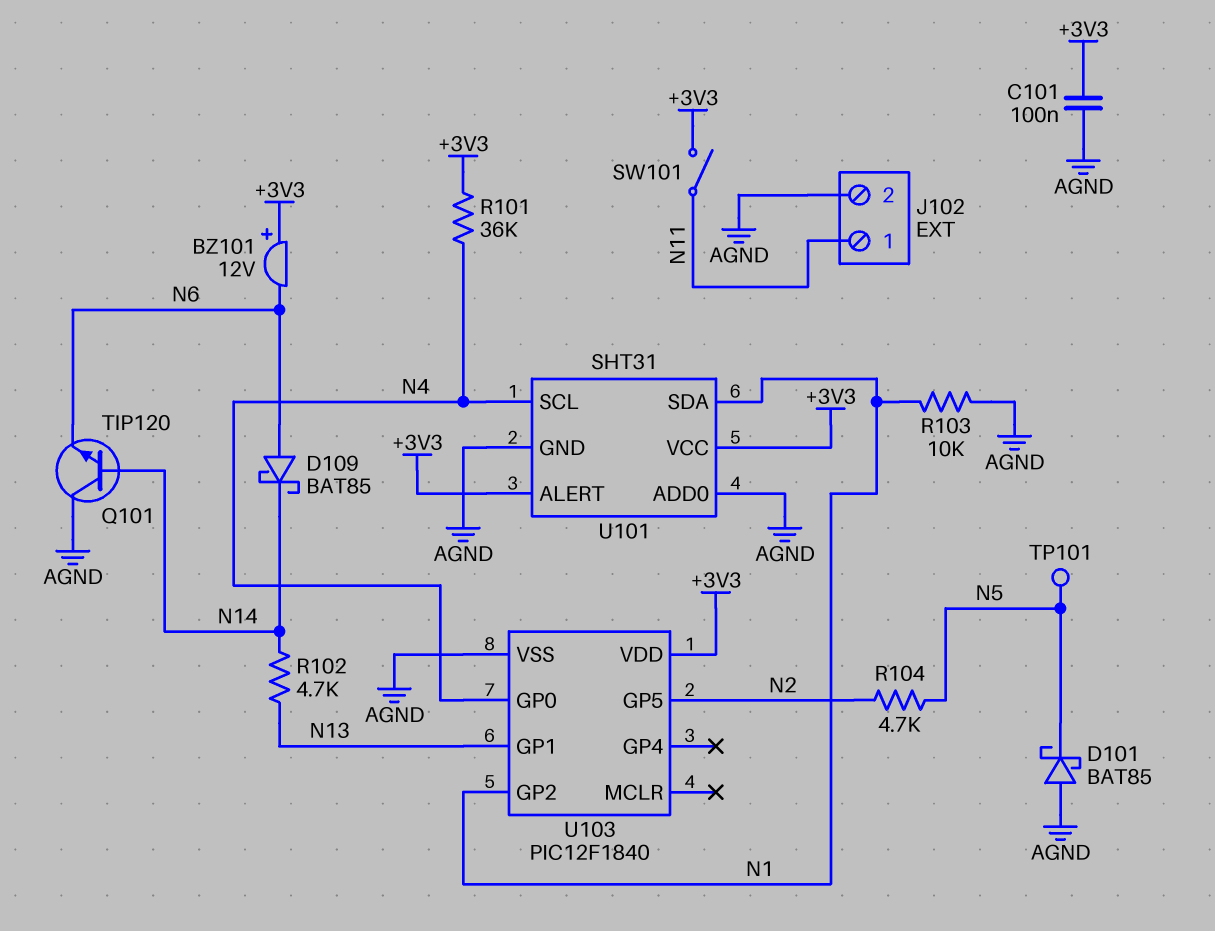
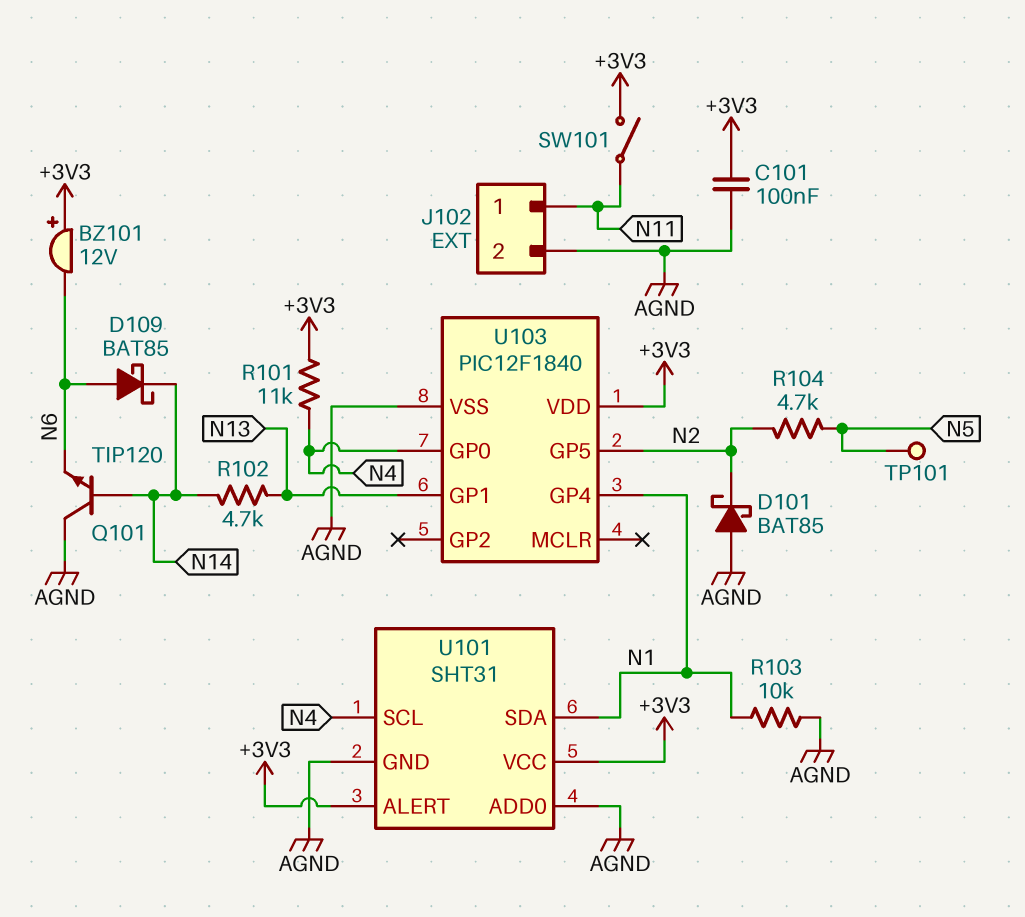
D101: schottky BAT85 (A AGND, K N5) -> schottky BAT85 (A AGND, K N2)
R101: 36k (+3V3, N4) -> 11k (+3V3, N4)
U103 pin GP2: N1 -> none
U103 pin GP4: none -> N1

